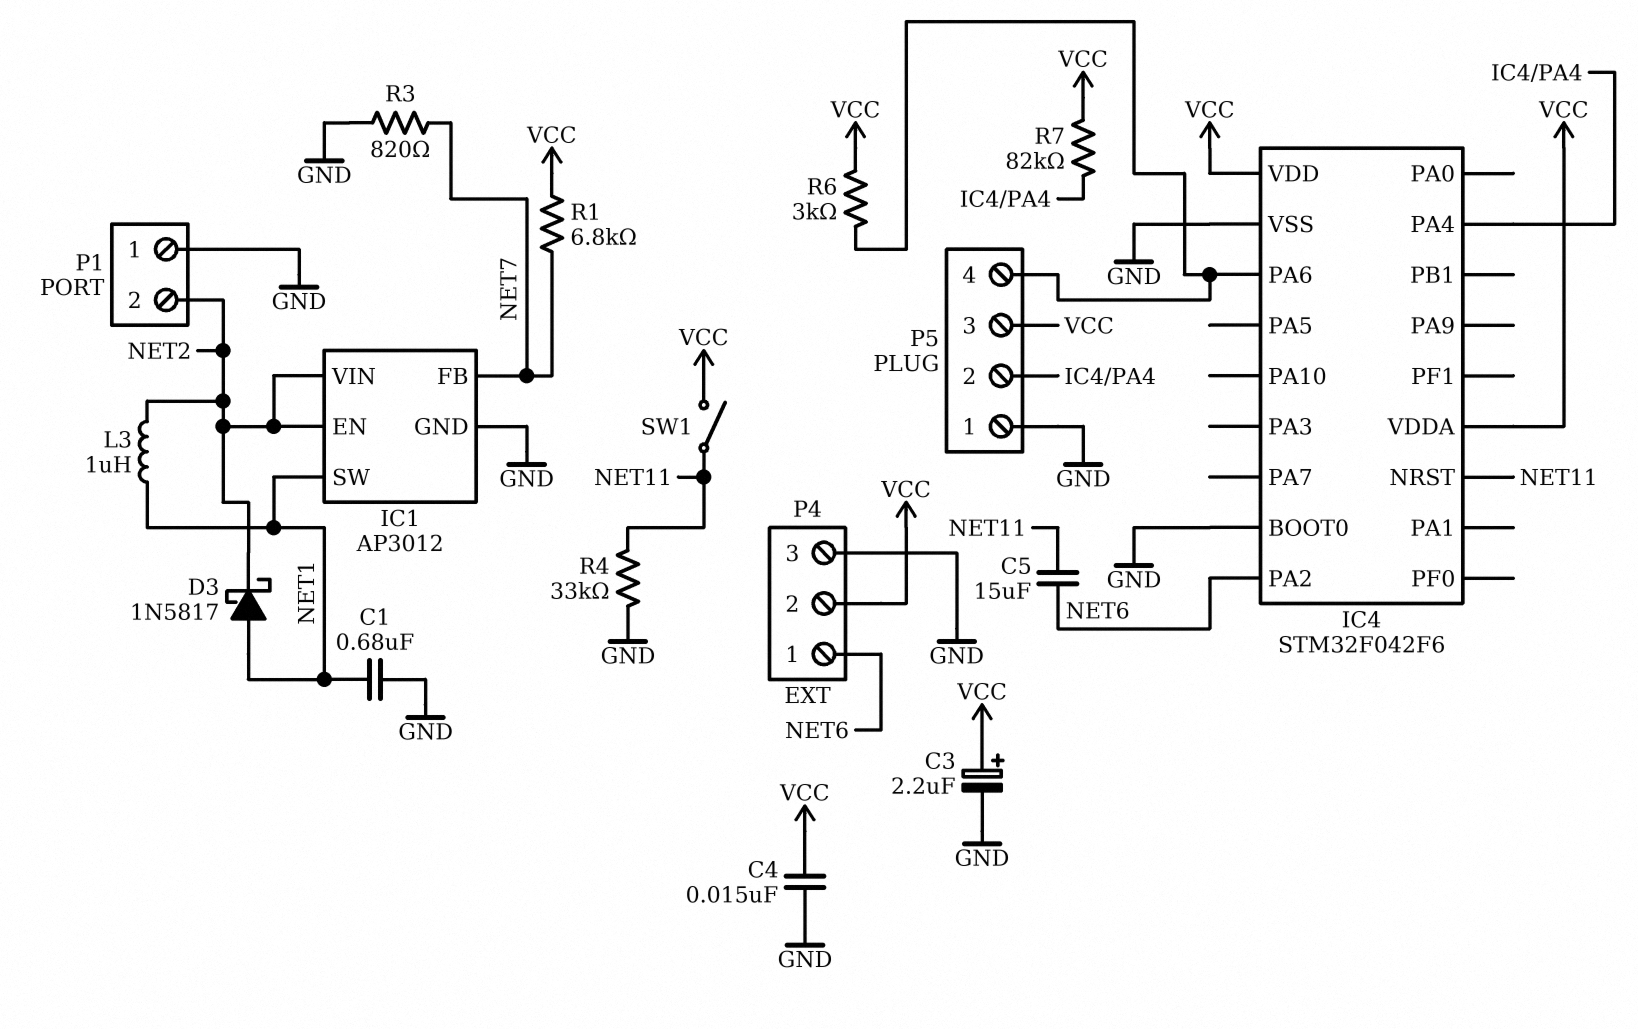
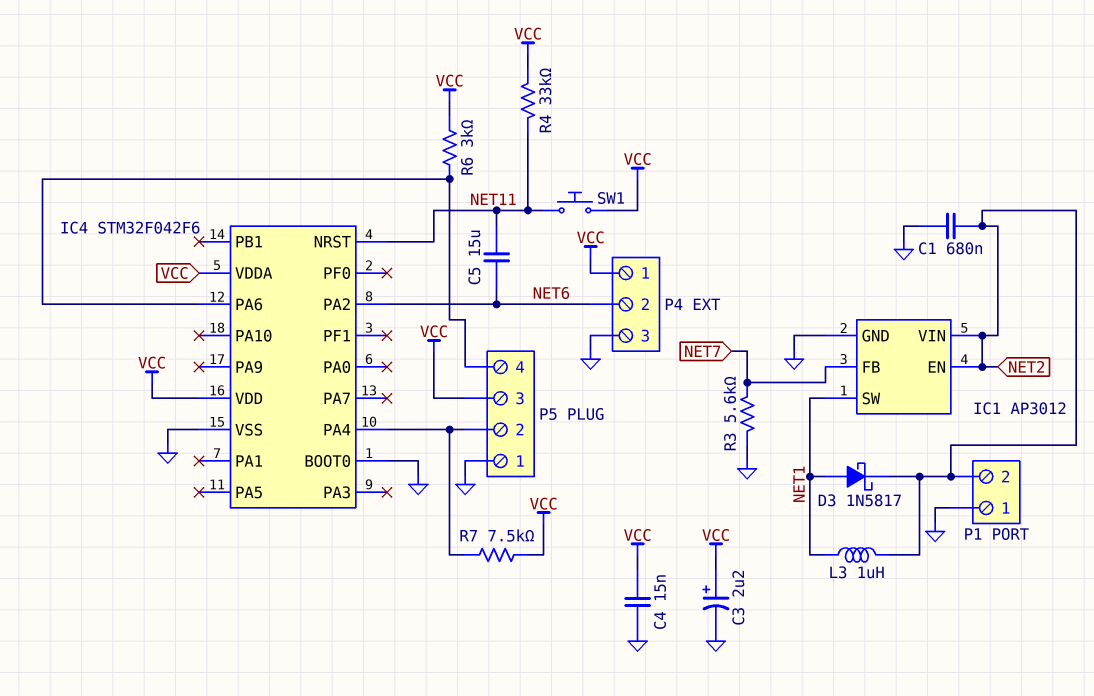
C1: 680nF (GND, NET1) -> 680nF (GND, NET2)
P4 pin 1: NET6 -> VCC
P4 pin 2: VCC -> NET6
R1: 6.8k (NET7, VCC) -> none
R3: 820 (GND, NET7) -> 5.6k (GND, NET7)
R4: 33k (GND, NET11) -> 33k (NET11, VCC)
R7: 82k (IC4/PA4, VCC) -> 7.5k (IC4/PA4, VCC)
SW1: switch (NET11, VCC) -> button (NET11, VCC)

